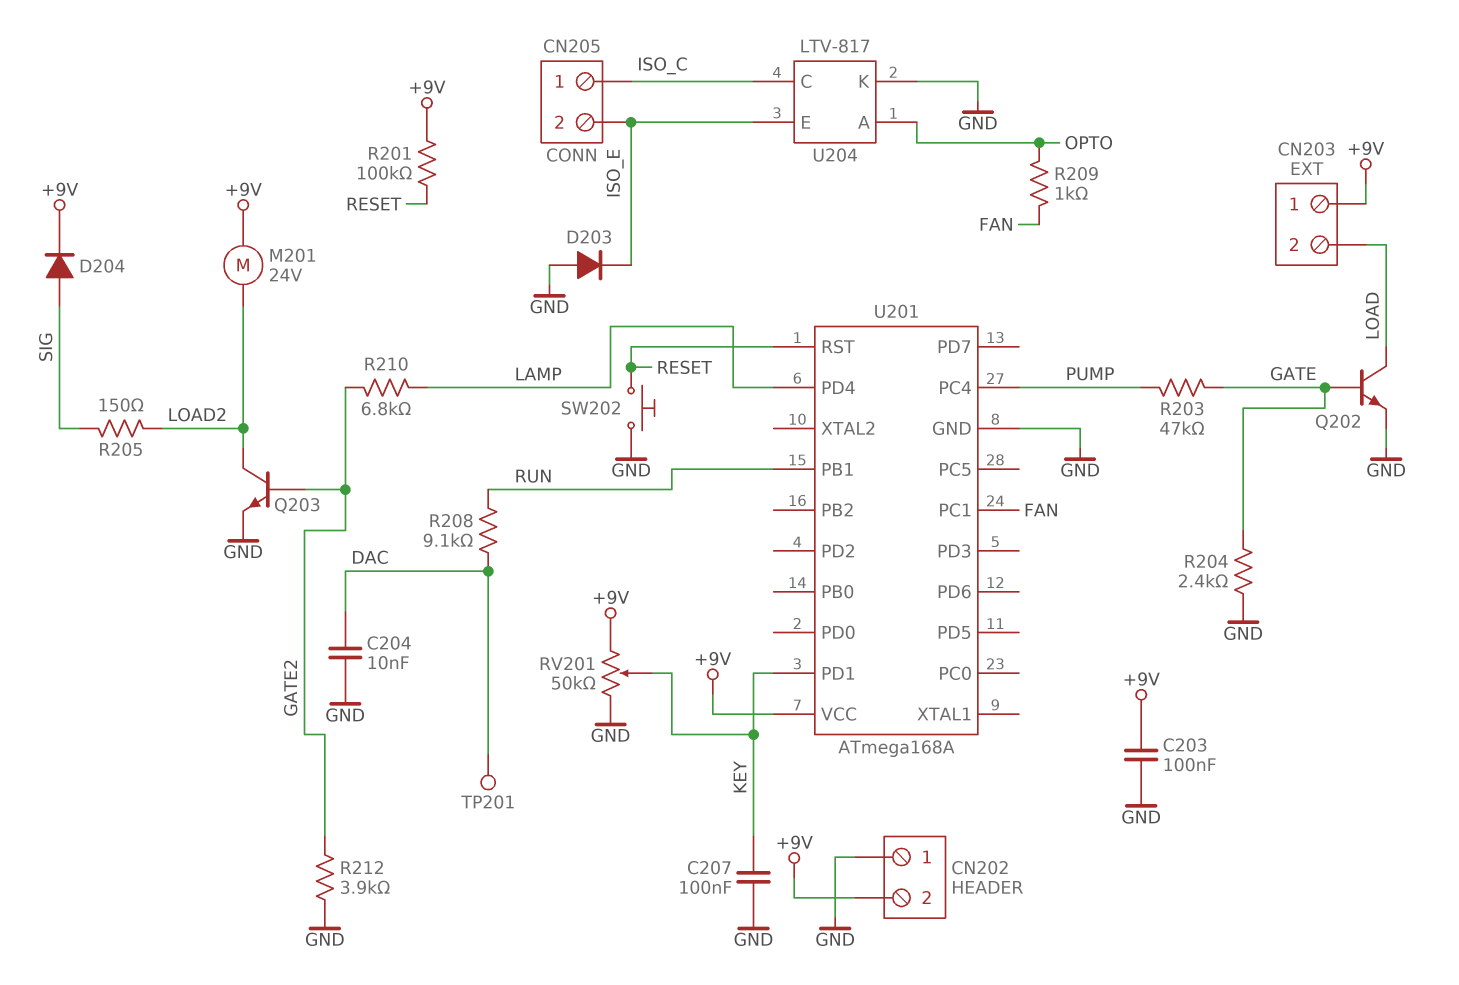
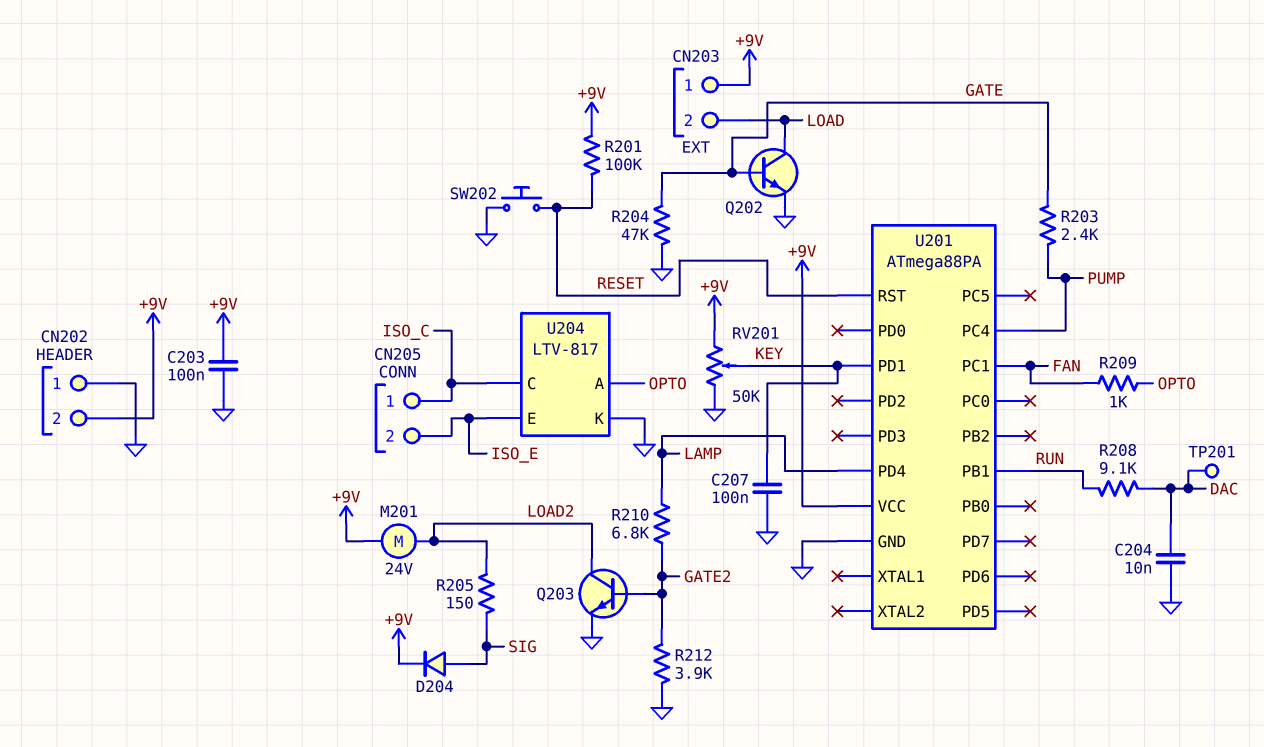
D203: diode (A GND, K ISO_E) -> none
R203: 47k (GATE, PUMP) -> 2.4k (GATE, PUMP)
R204: 2.4k (GATE, GND) -> 47k (GATE, GND)
U201: ATmega168A -> ATmega88PA

